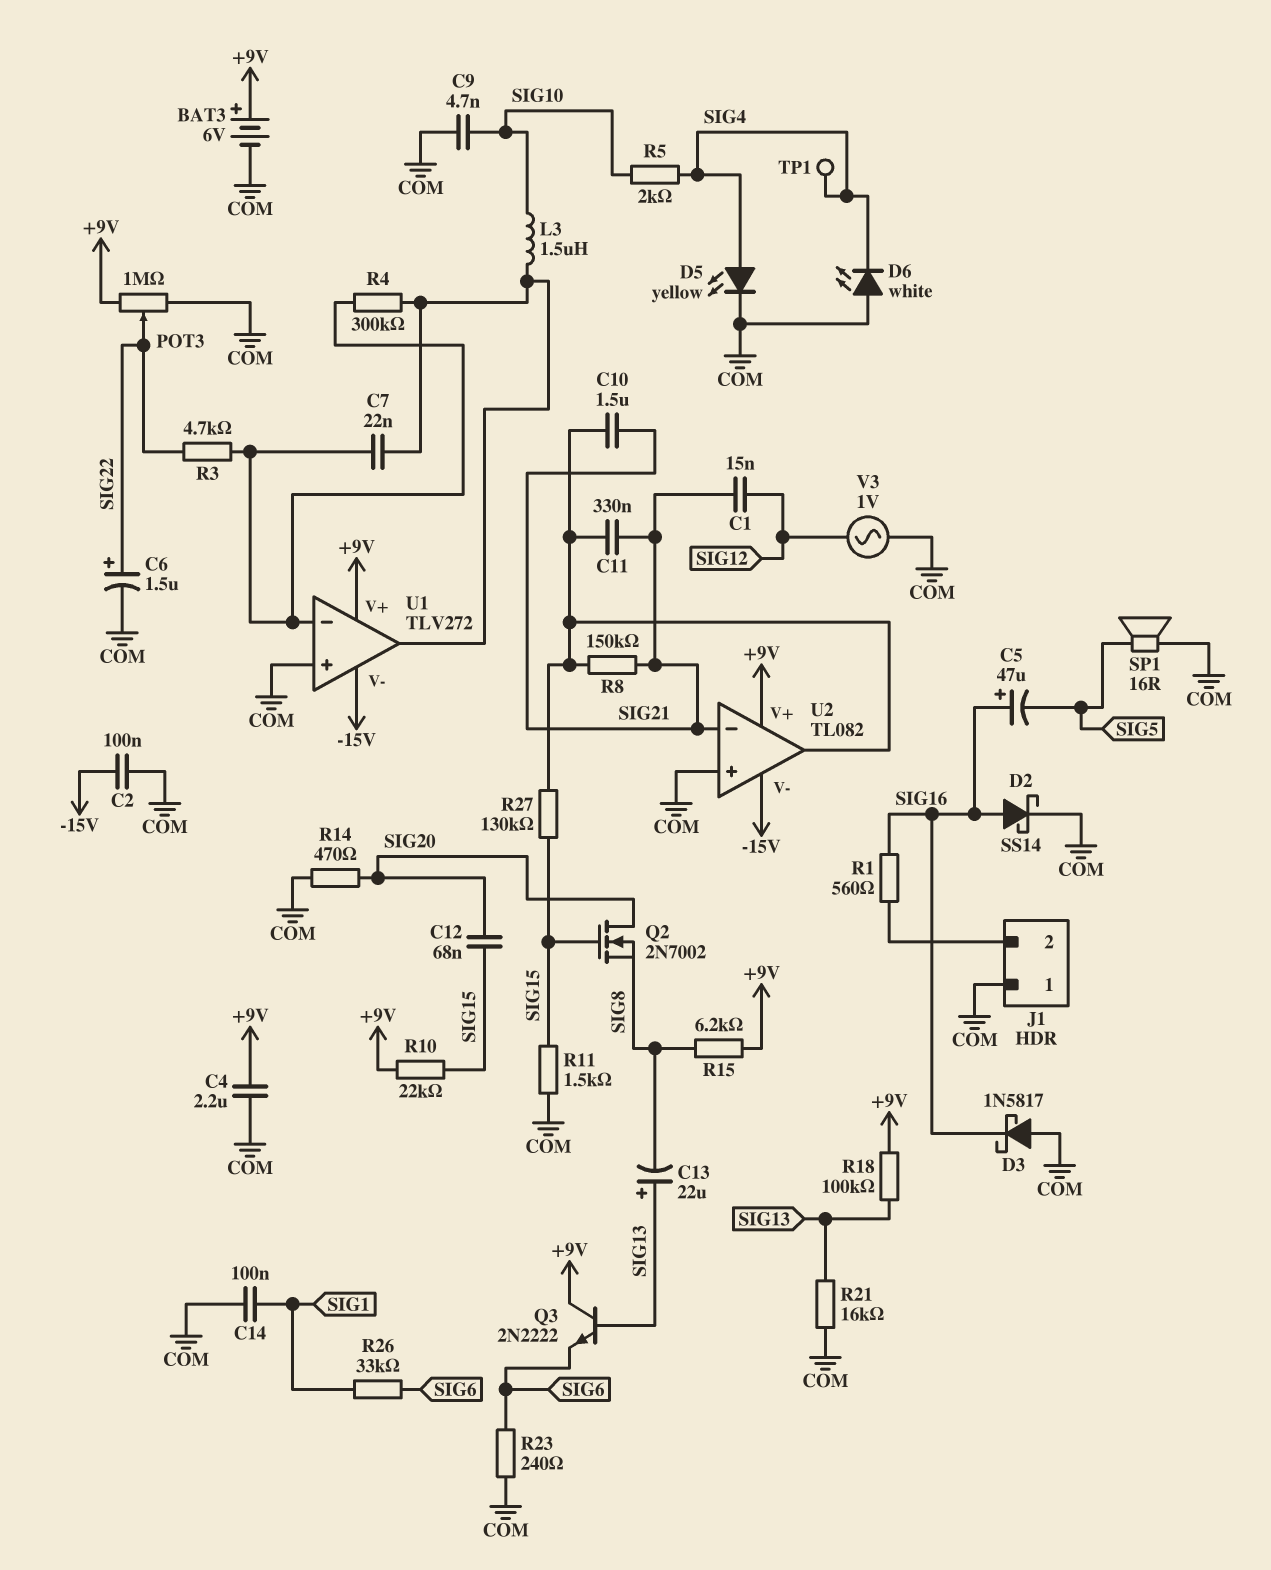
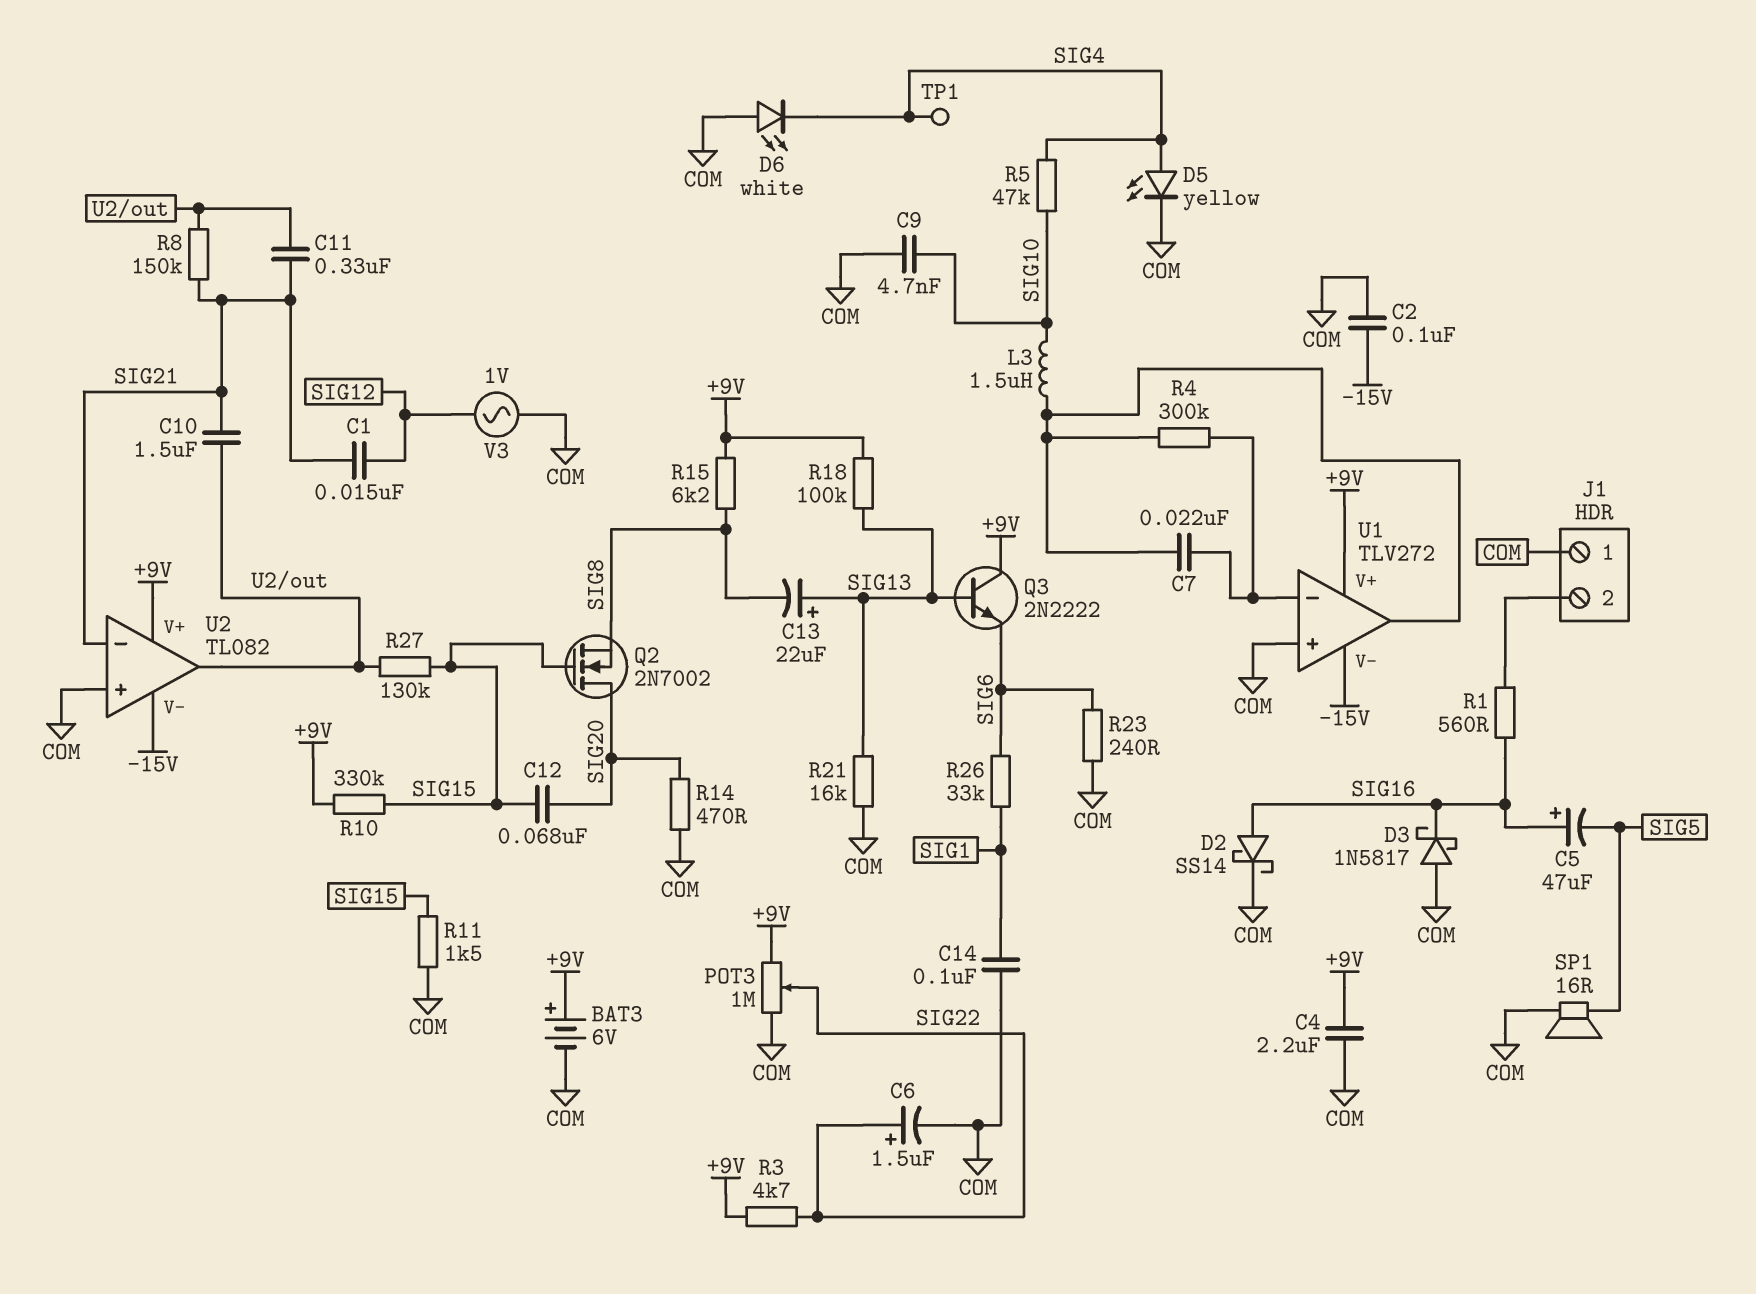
R3: 4.7k (SIG22, U1/in-) -> 4.7k (+9V, SIG22)
R5: 2k (SIG4, SIG10) -> 47k (SIG4, SIG10)
R10: 22k (+9V, SIG15) -> 330k (+9V, SIG15)

